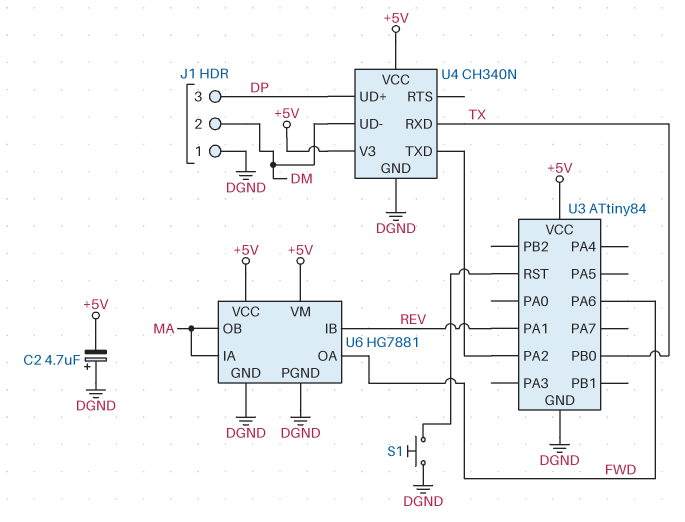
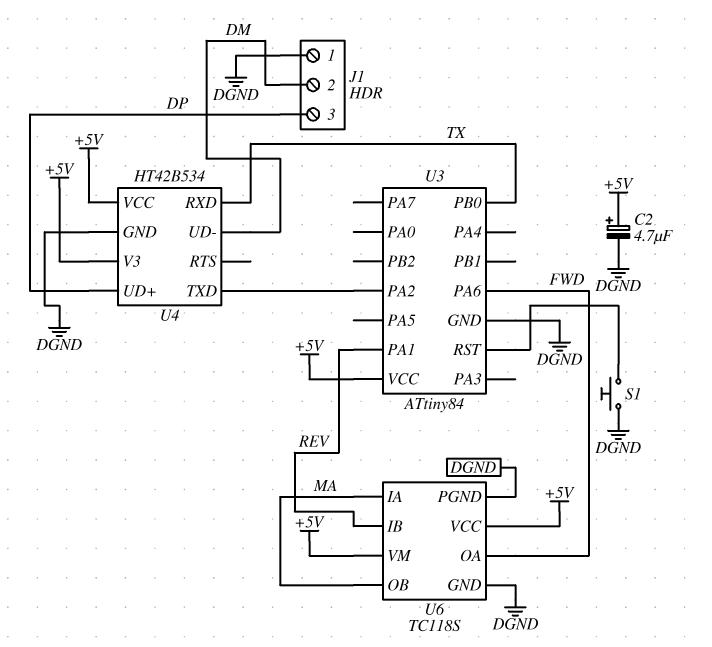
C2: 4.7uF (plus DGND, minus +5V) -> 4.7uF (plus +5V, minus DGND)
U4: CH340N -> HT42B534
U6: HG7881 -> TC118S

